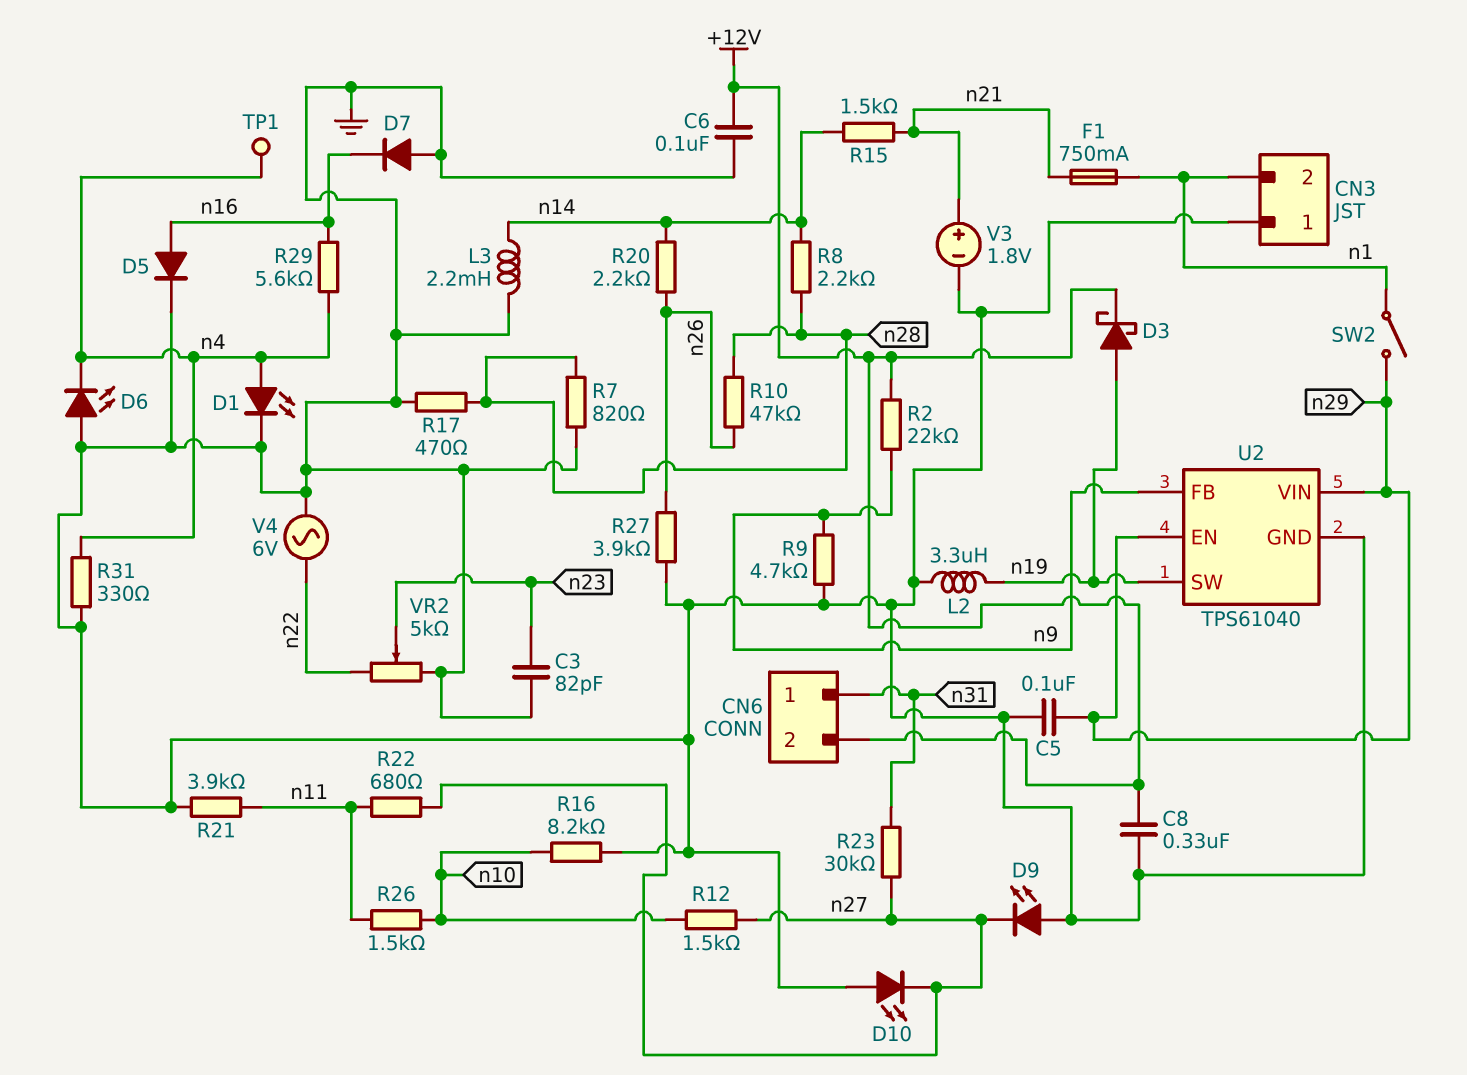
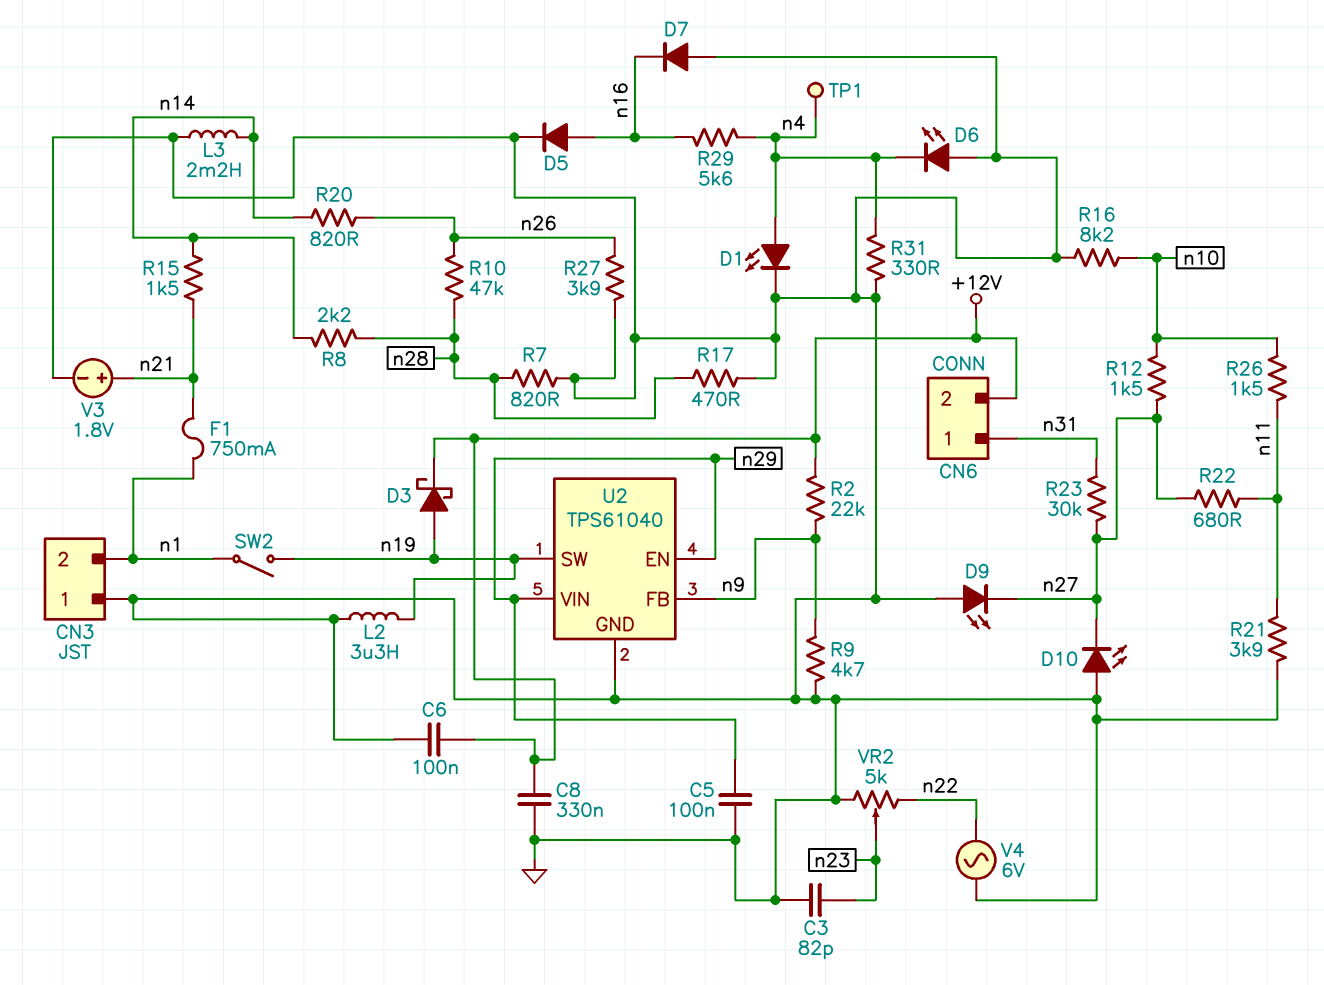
R20: 2.2k (n14, n26) -> 820 (n14, n26)
SW2: switch (n1, n29) -> switch (n1, n19)

